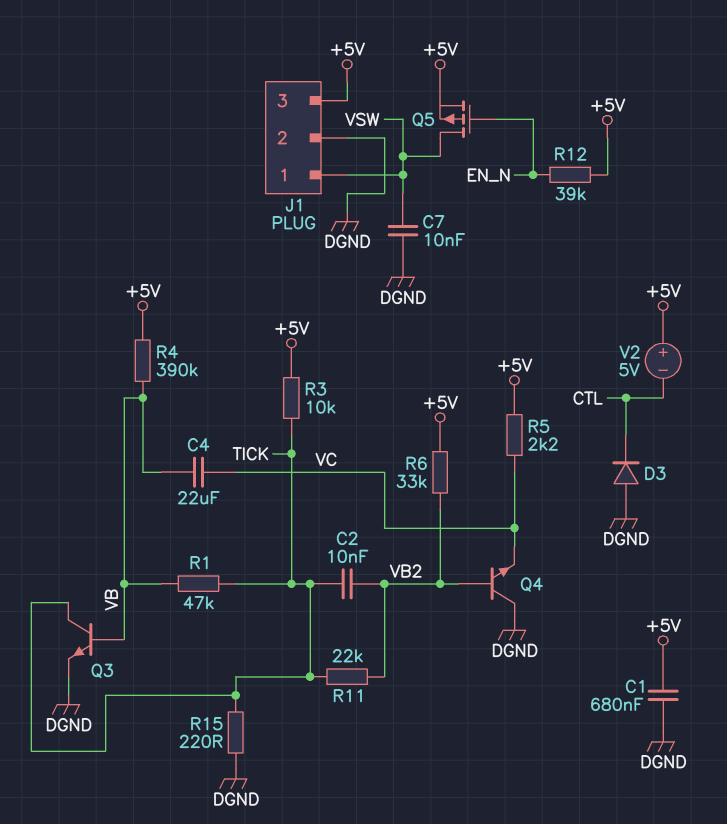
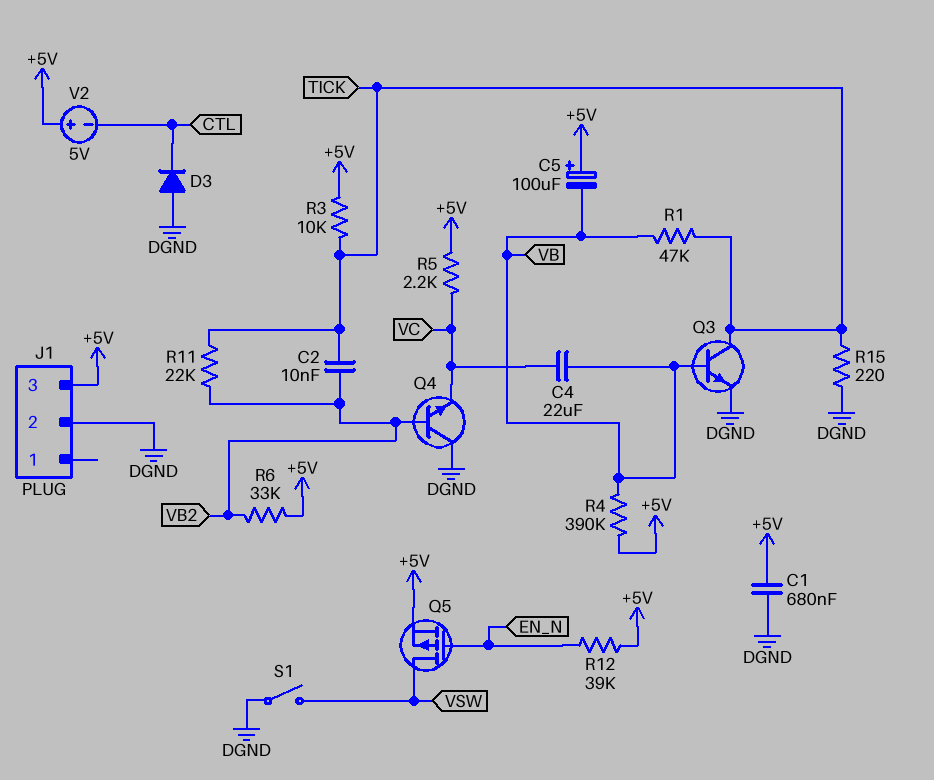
C5: none -> 100uF (plus +5V, minus VB)
C7: 10nF (DGND, VSW) -> none
J1 pin 1: VSW -> none
S1: none -> switch (DGND, VSW)

